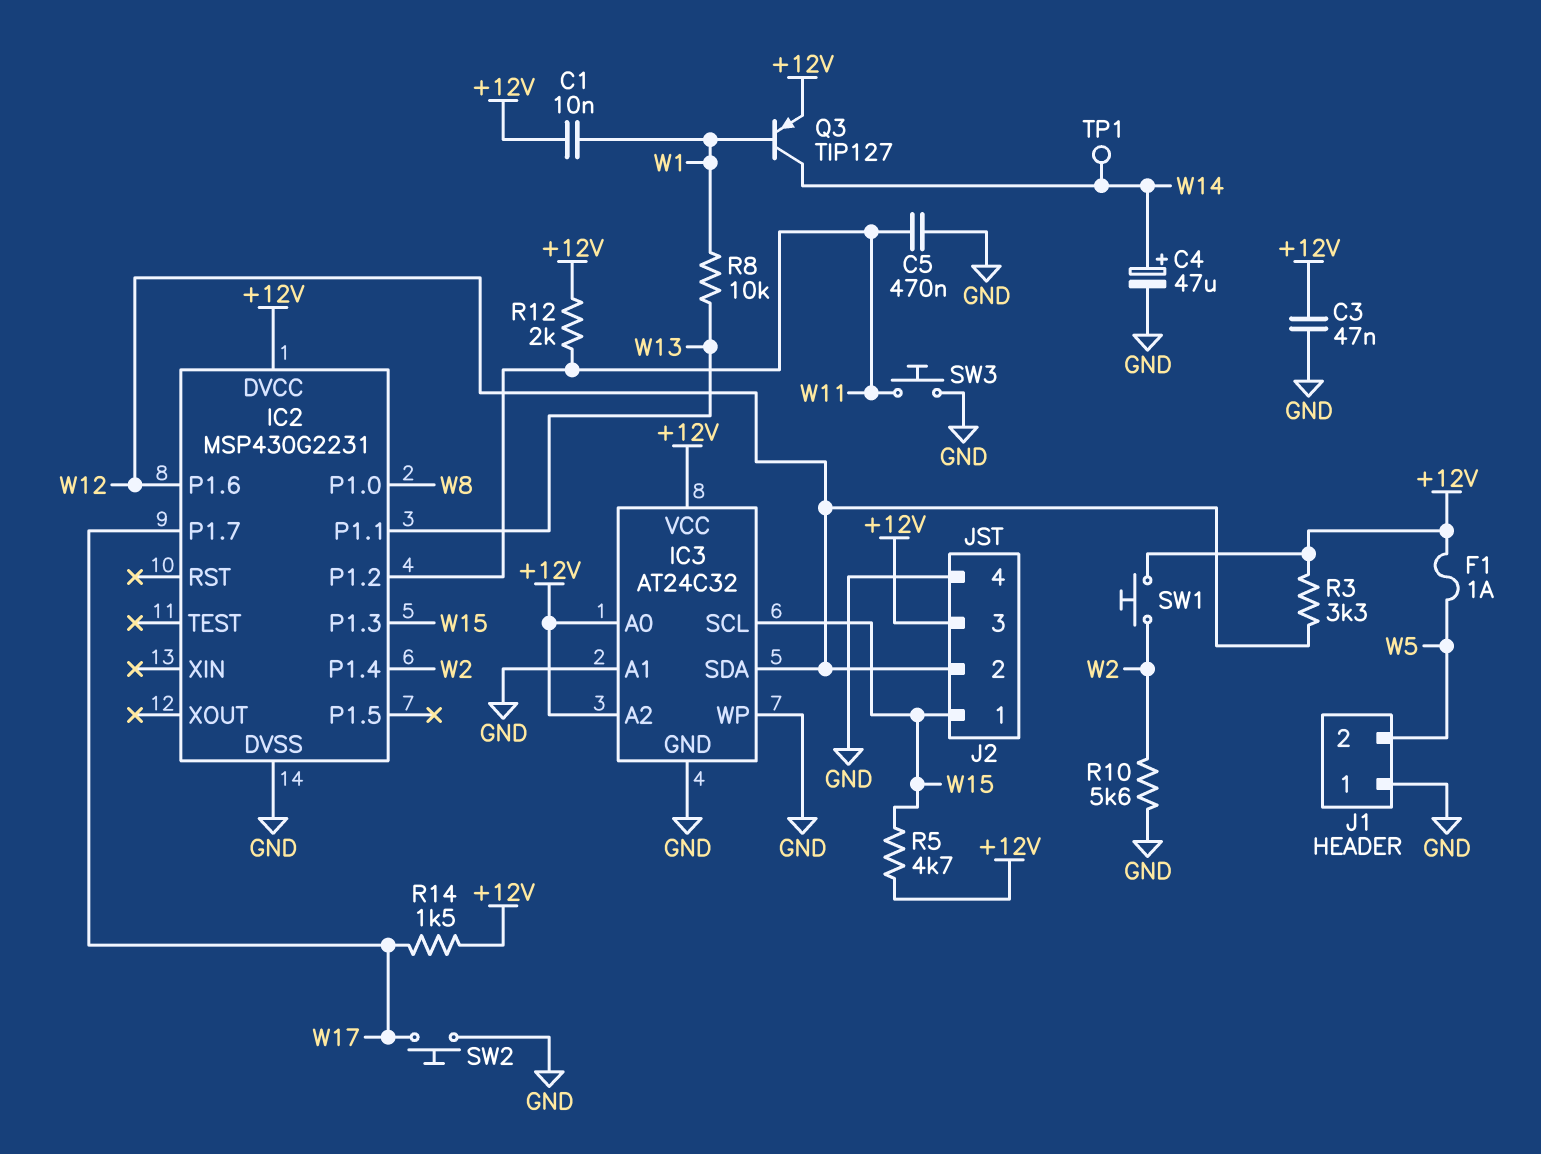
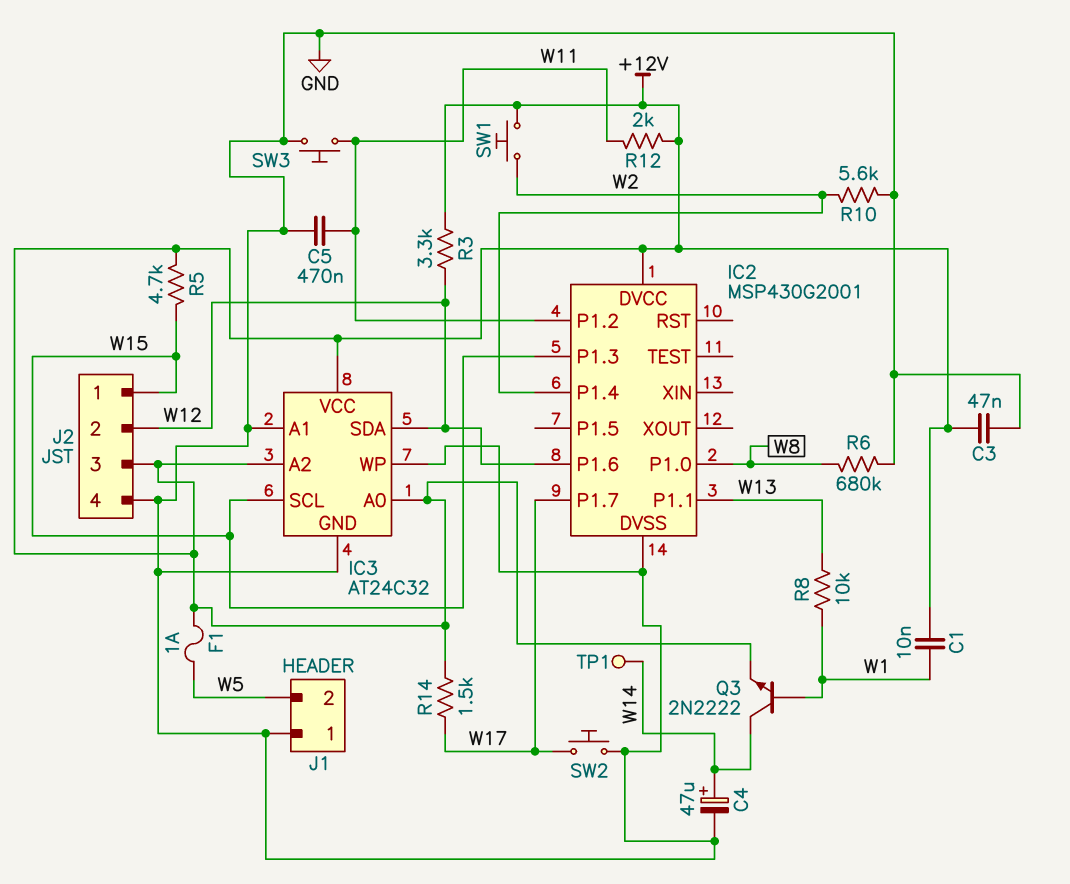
IC2: MSP430G2231 -> MSP430G2001
Q3: PNP TIP127 (B W1, C W14, E +12V) -> NPN 2N2222 (B W1, C W14, E +12V)
R6: none -> 680k (GND, W8)

